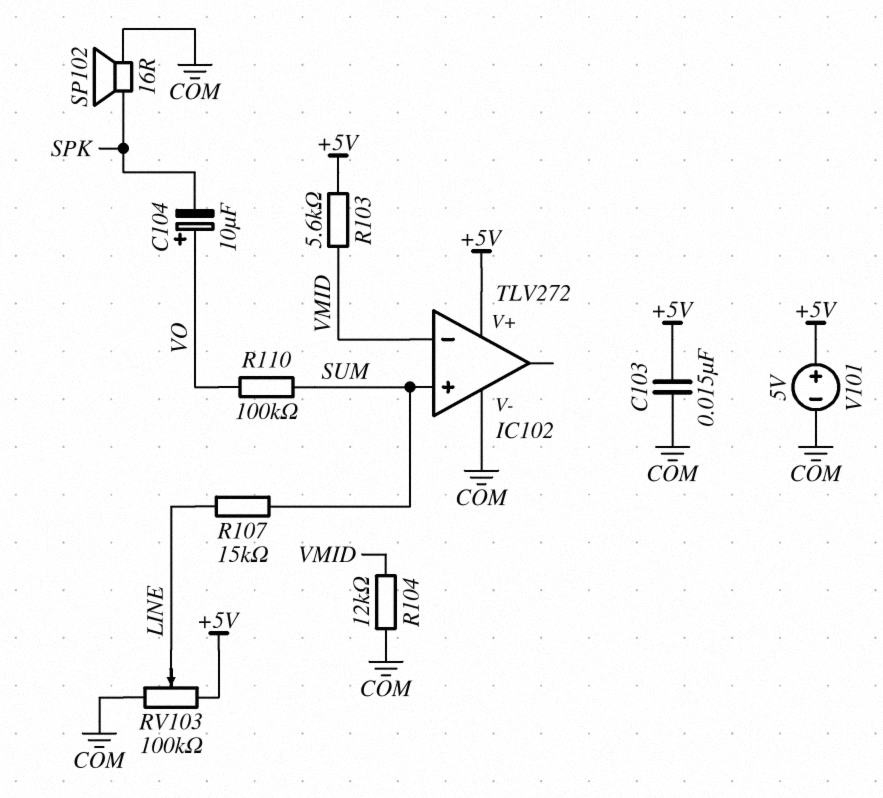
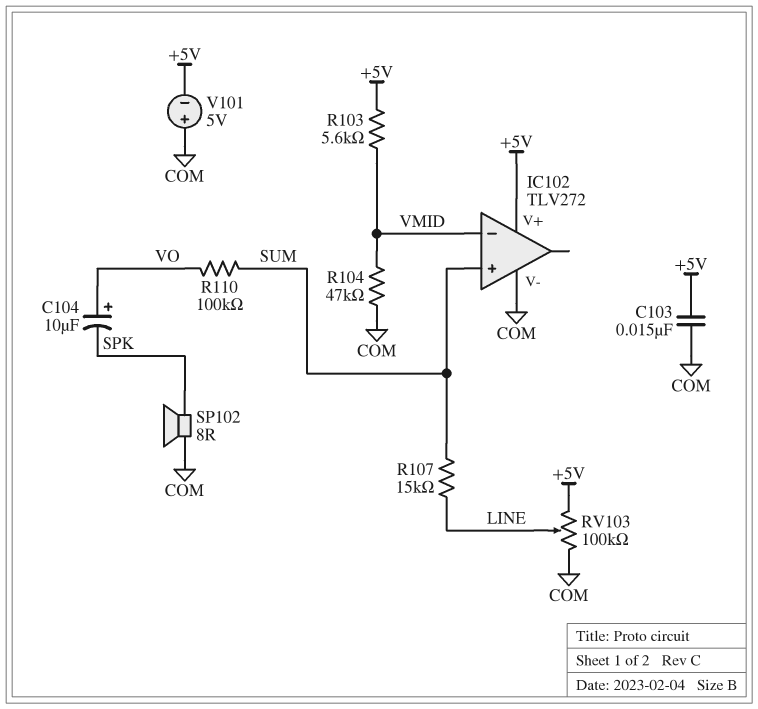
R104: 12k (COM, VMID) -> 47k (COM, VMID)
SP102: speaker 16R (COM, SPK) -> speaker 8R (COM, SPK)
V101: 5V (plus +5V, minus COM) -> 5V (plus COM, minus +5V)

